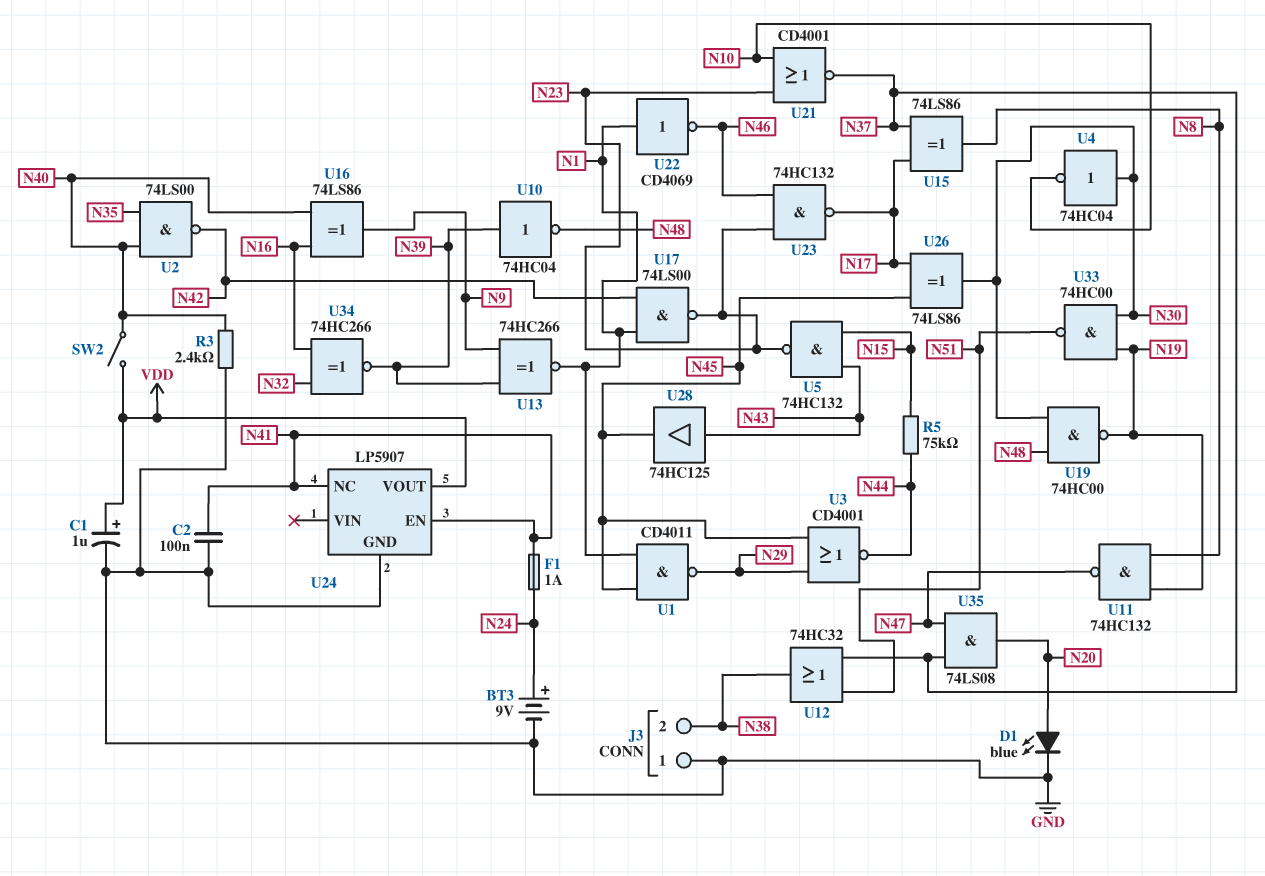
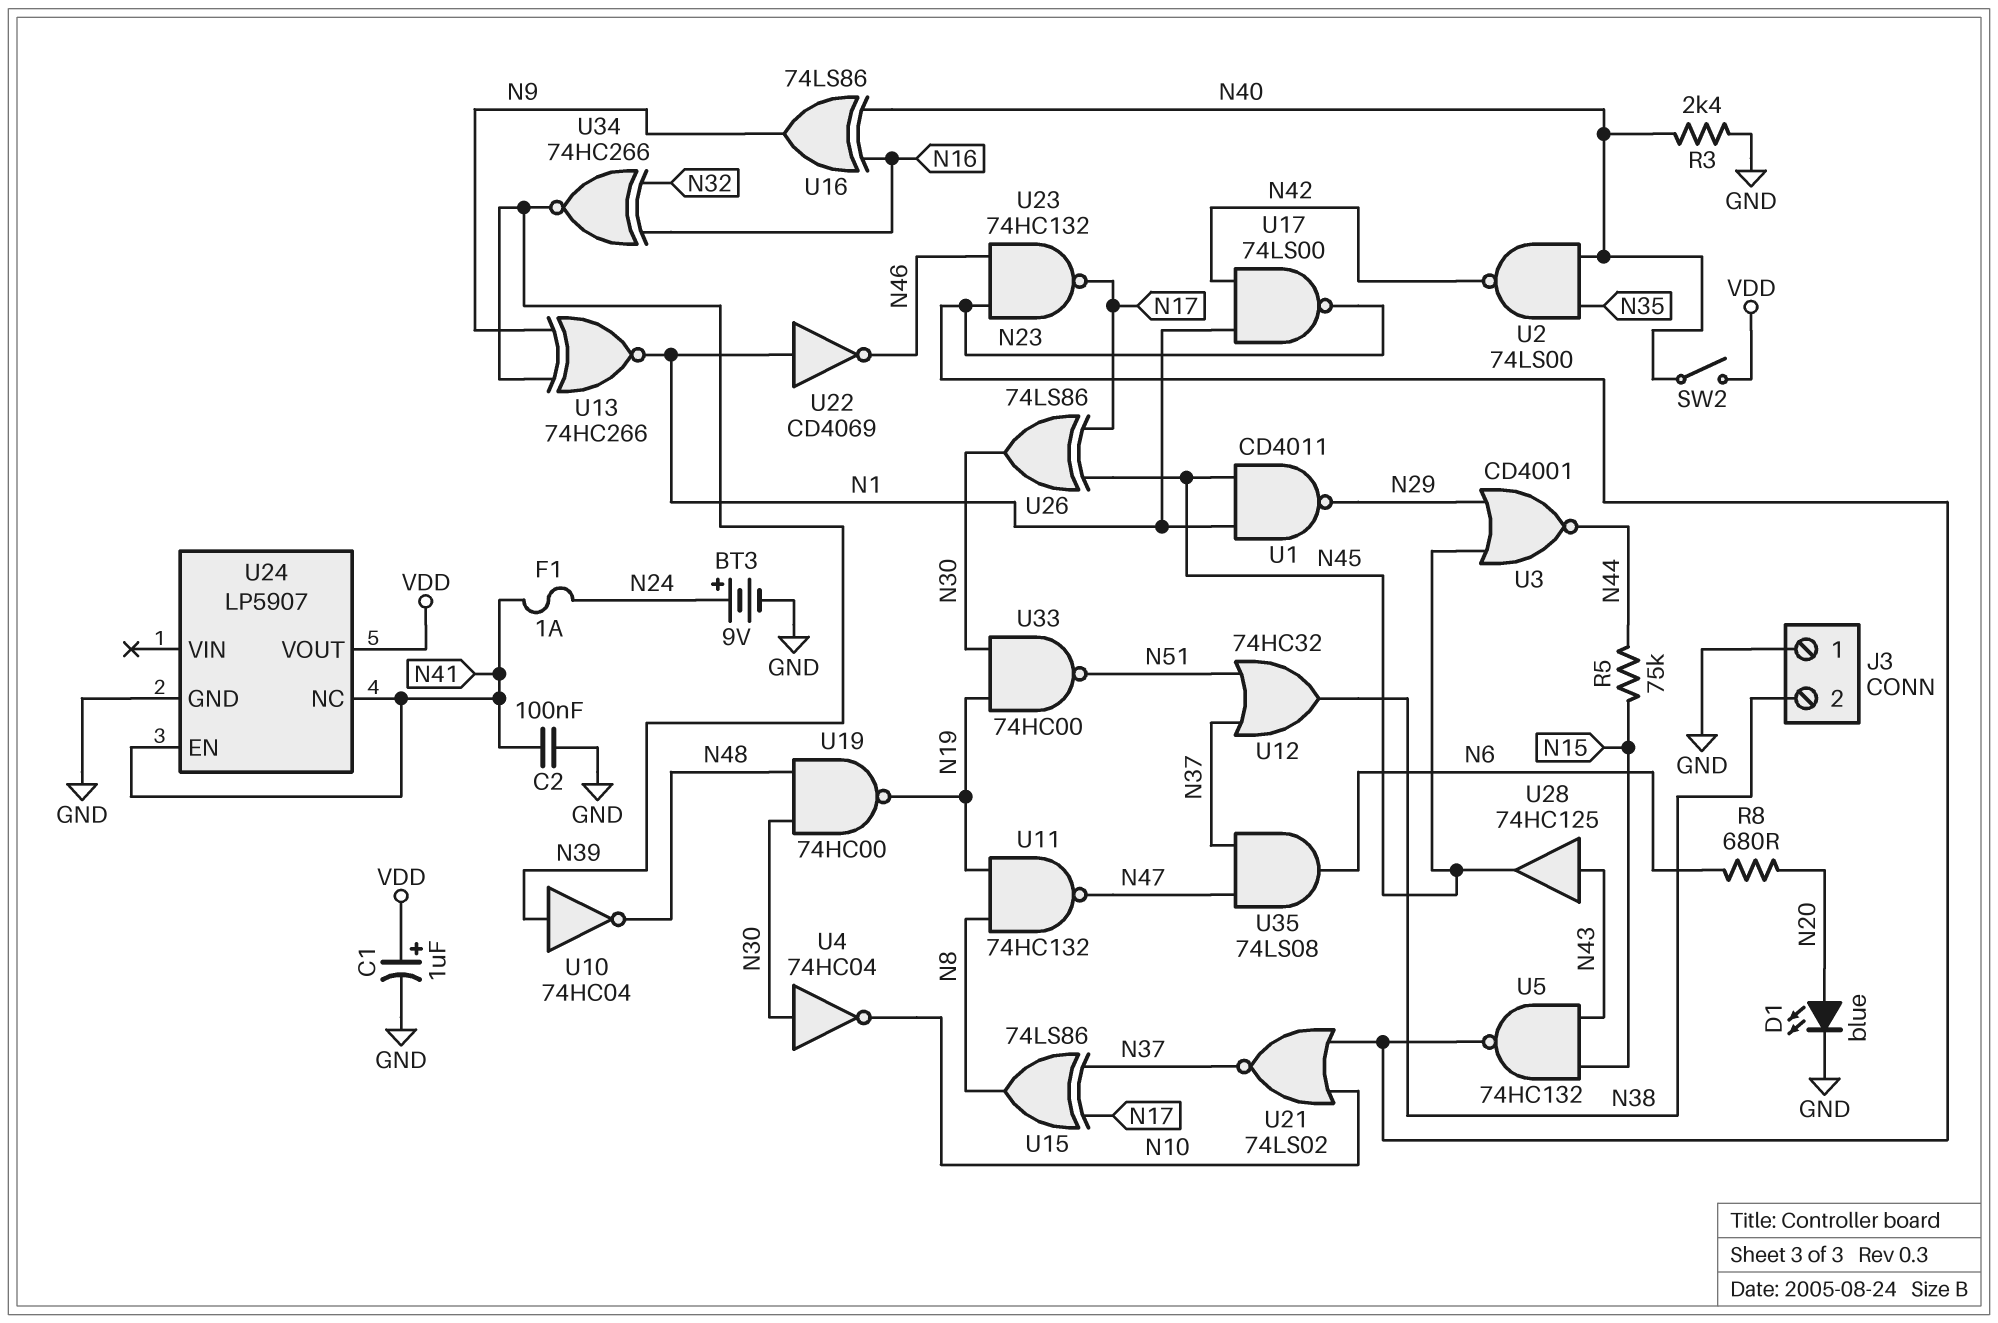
R8: none -> 680 (N6, N20)
U21: NOR CD4001 (in N10, in N23, out N37) -> NOR 74LS02 (in N10, in N23, out N37)
U35: AND 74LS08 (in N37, in N47, out N20) -> AND 74LS08 (in N37, in N47, out N6)

